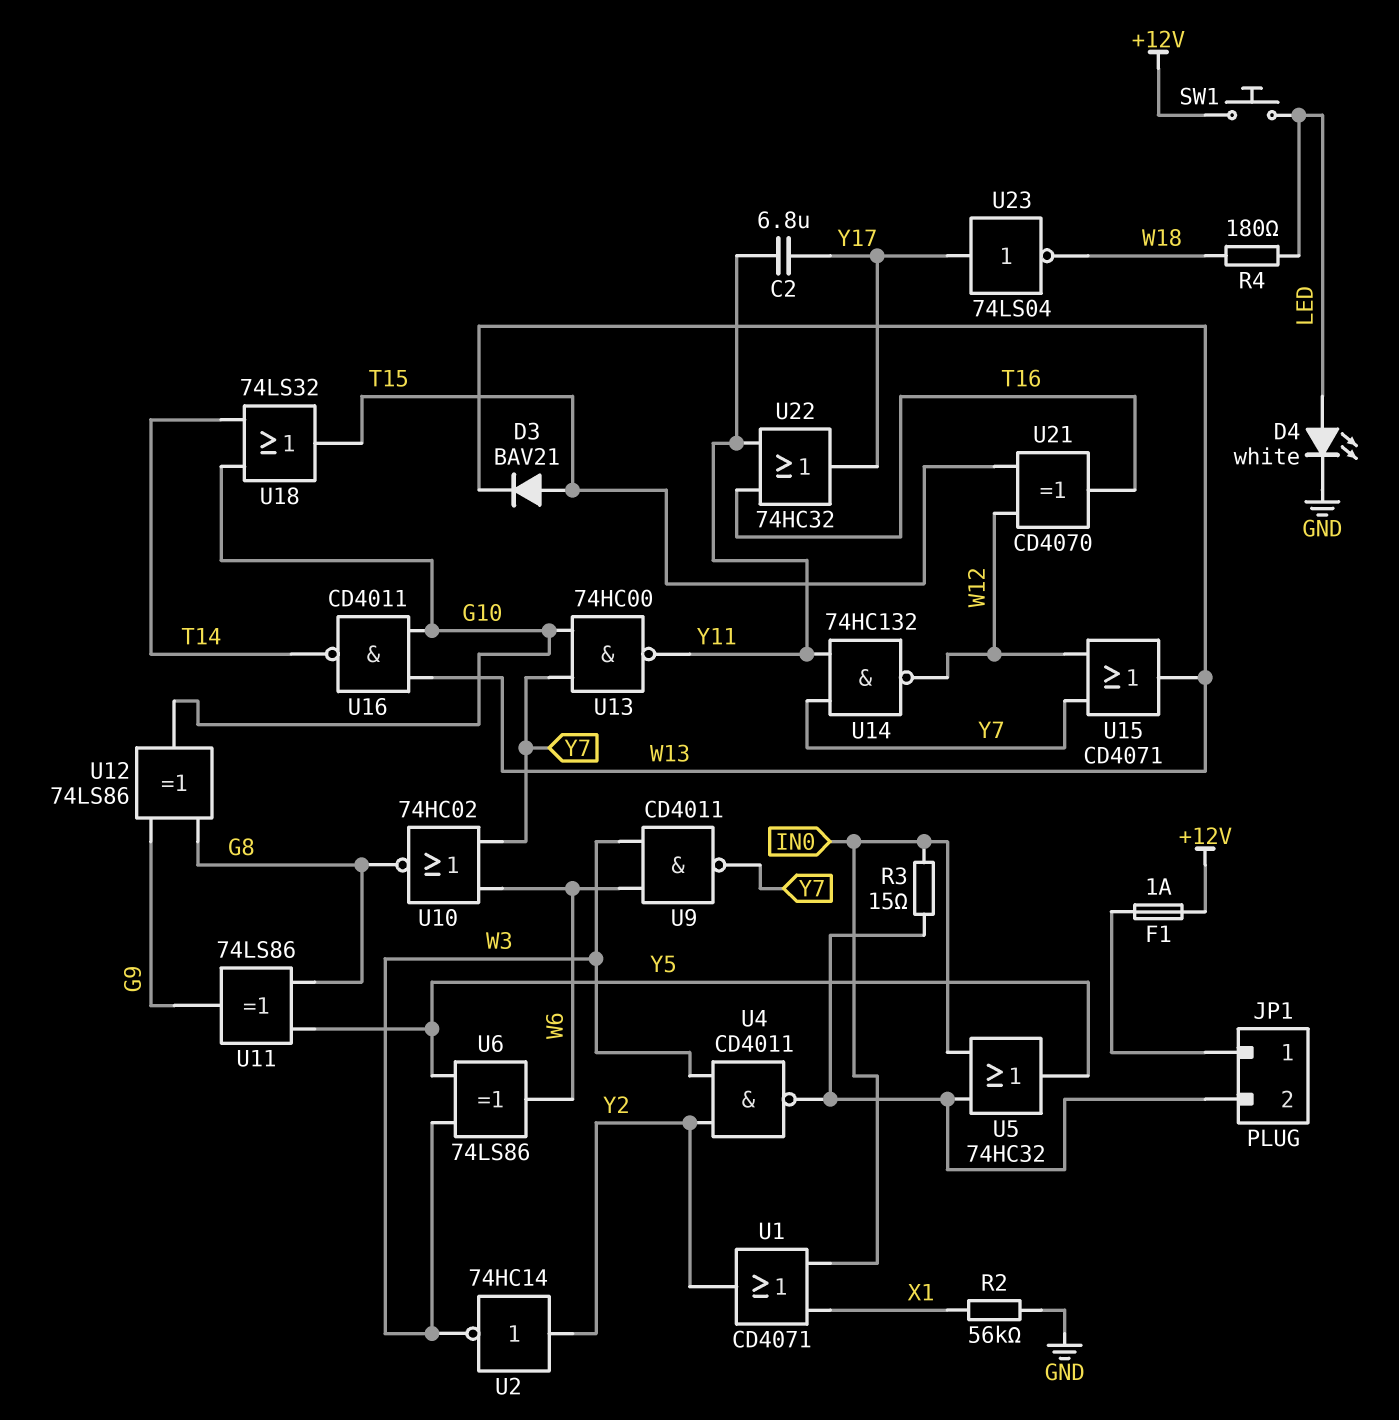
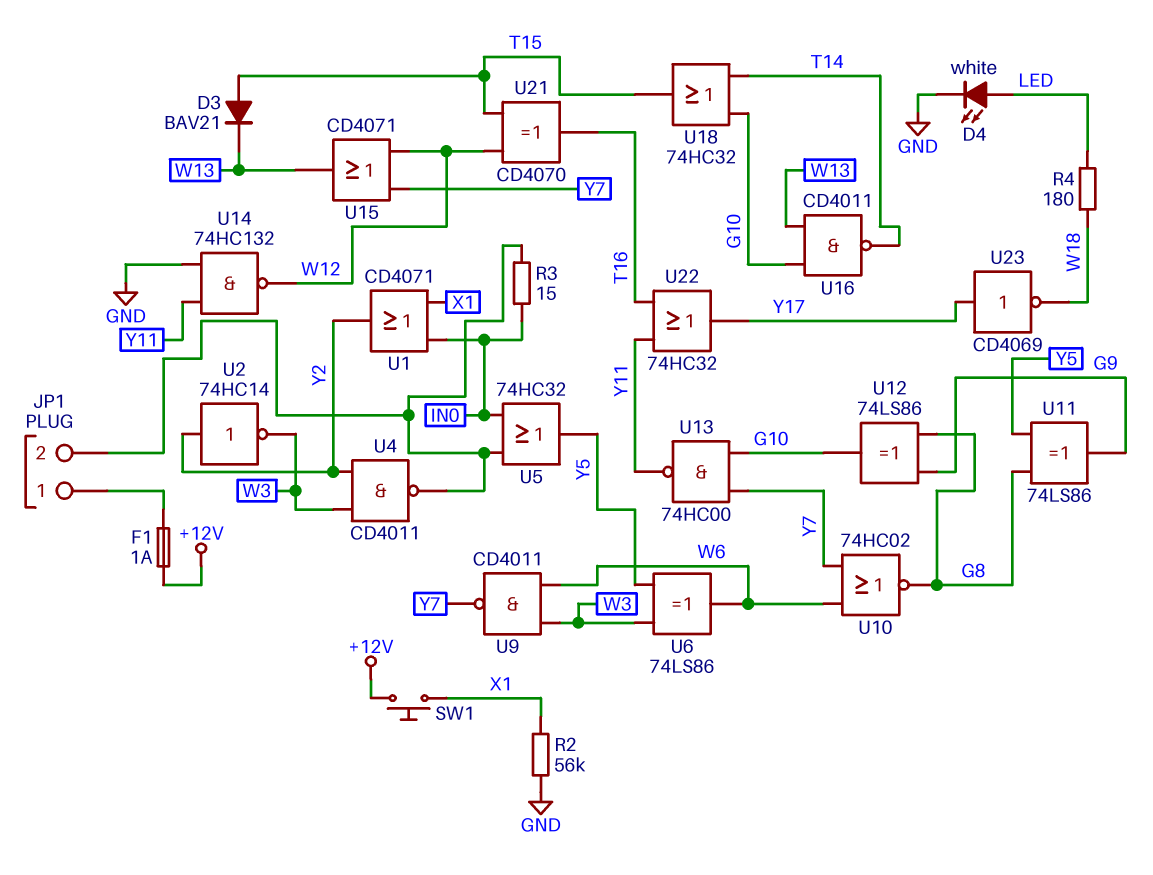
C2: 6.8uF (Y11, Y17) -> none
SW1: button (+12V, LED) -> button (+12V, X1)
U14: NAND 74HC132 (in Y7, in Y11, out W12) -> NAND 74HC132 (in GND, in Y11, out W12)
U18: OR 74LS32 (in G10, in T14, out T15) -> OR 74HC32 (in G10, in T14, out T15)
U23: NOT 74LS04 (in Y17, out W18) -> NOT CD4069 (in Y17, out W18)

